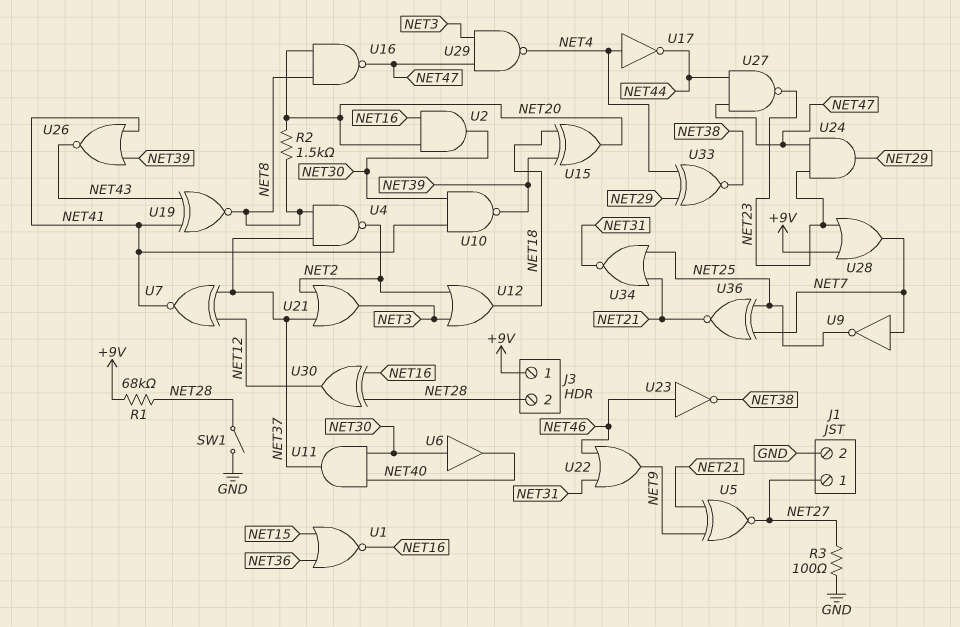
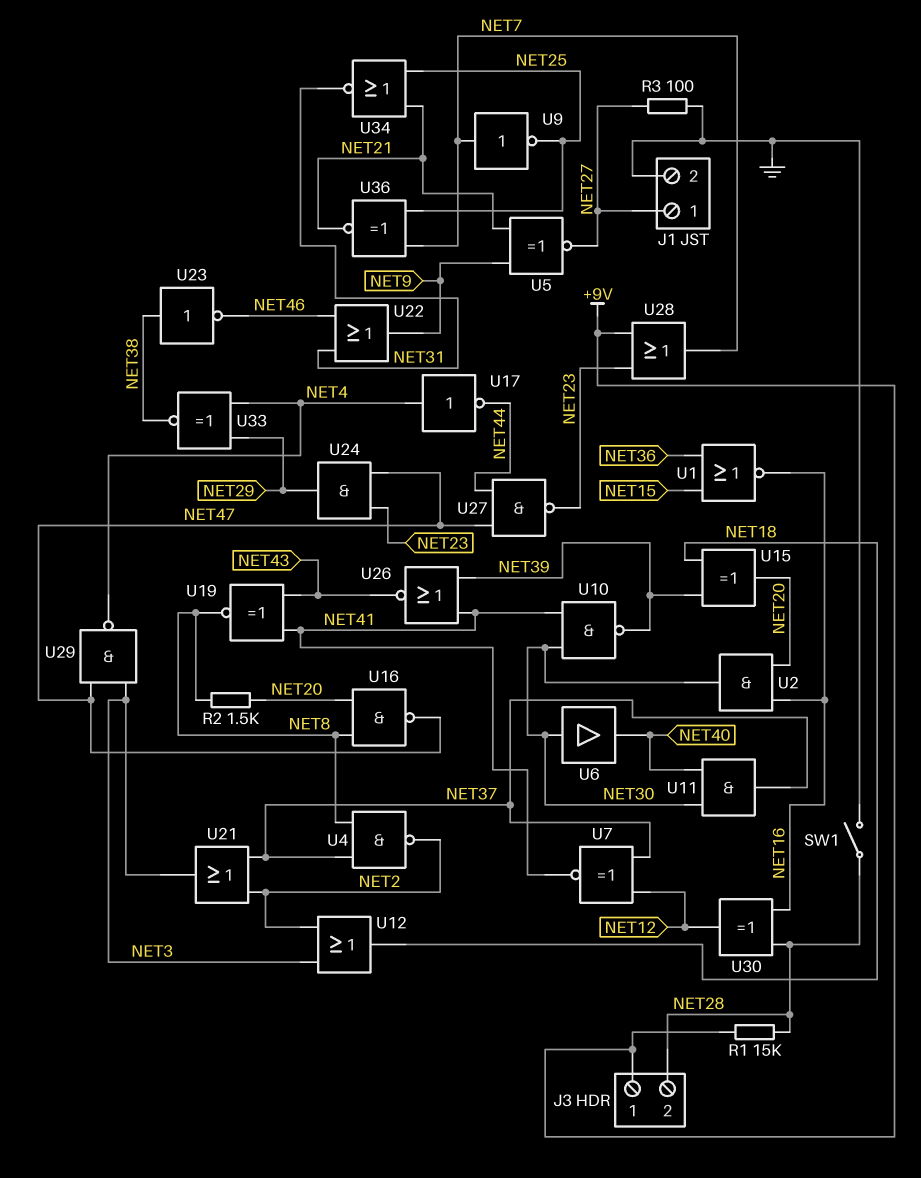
R1: 68k (+9V, NET28) -> 15k (+9V, NET28)
U23: NOT (in NET46, out NET38) -> NOT (in NET38, out NET46)

